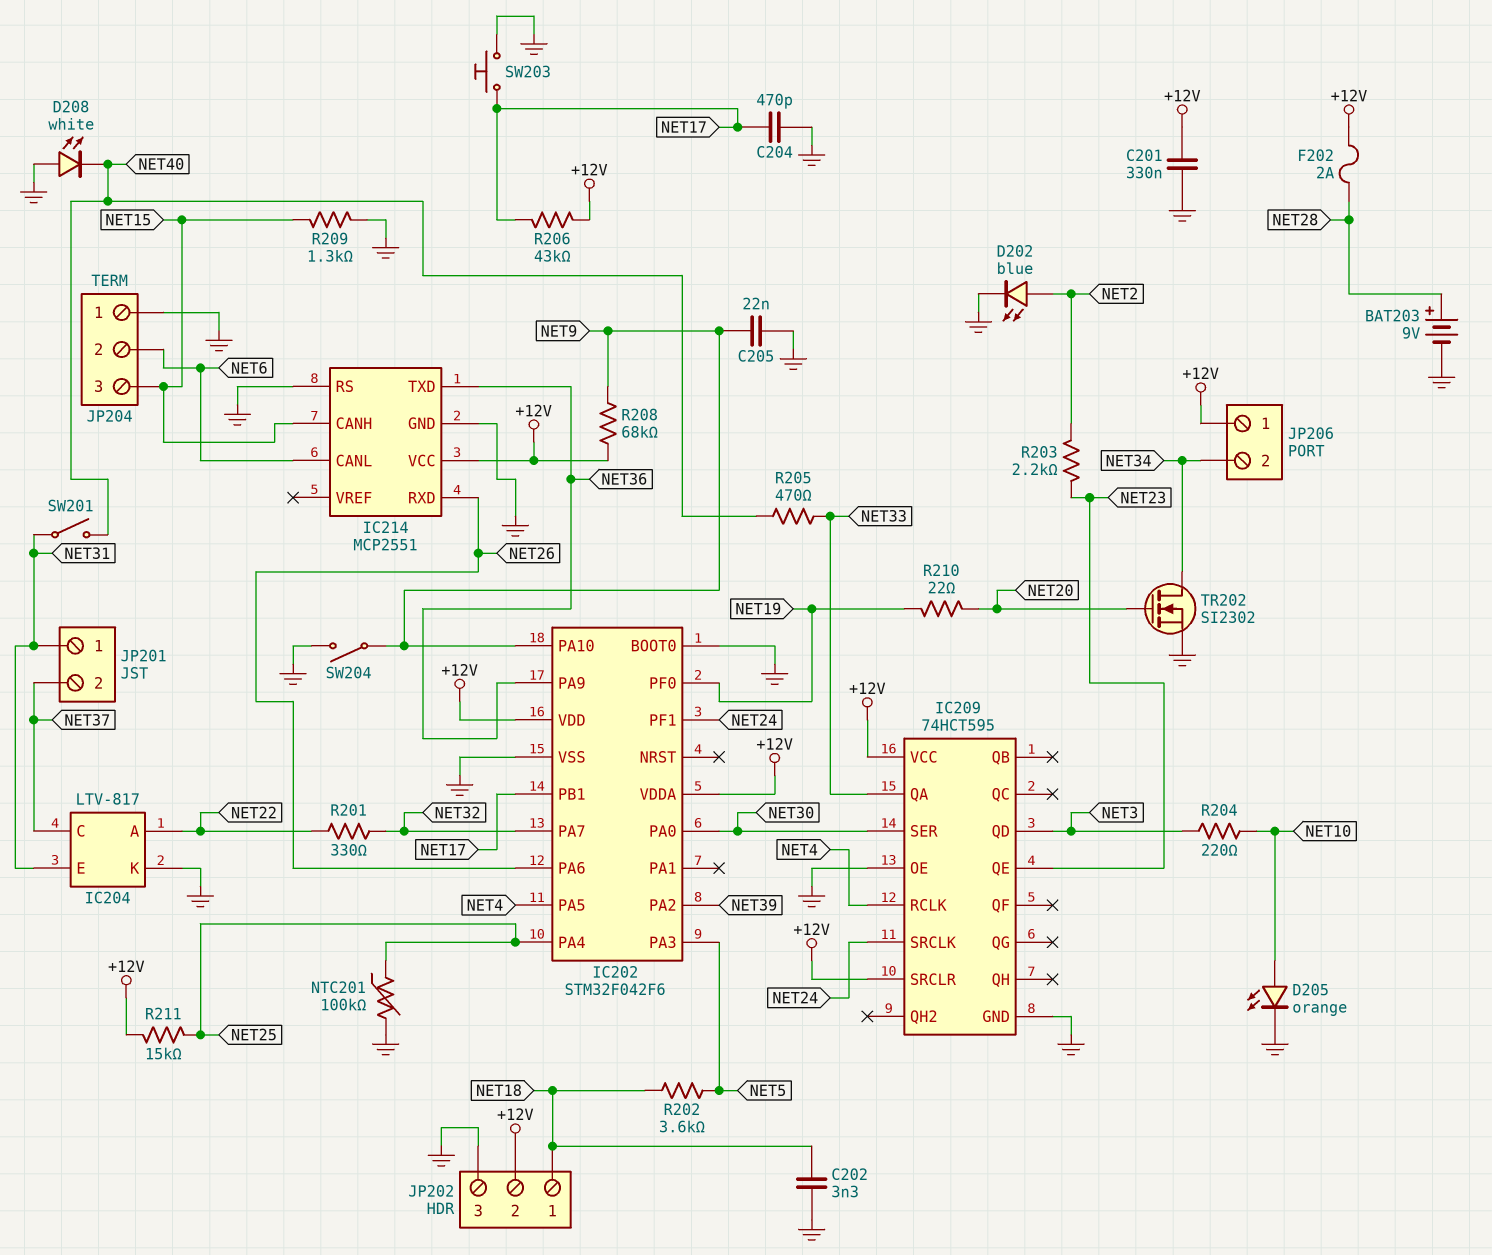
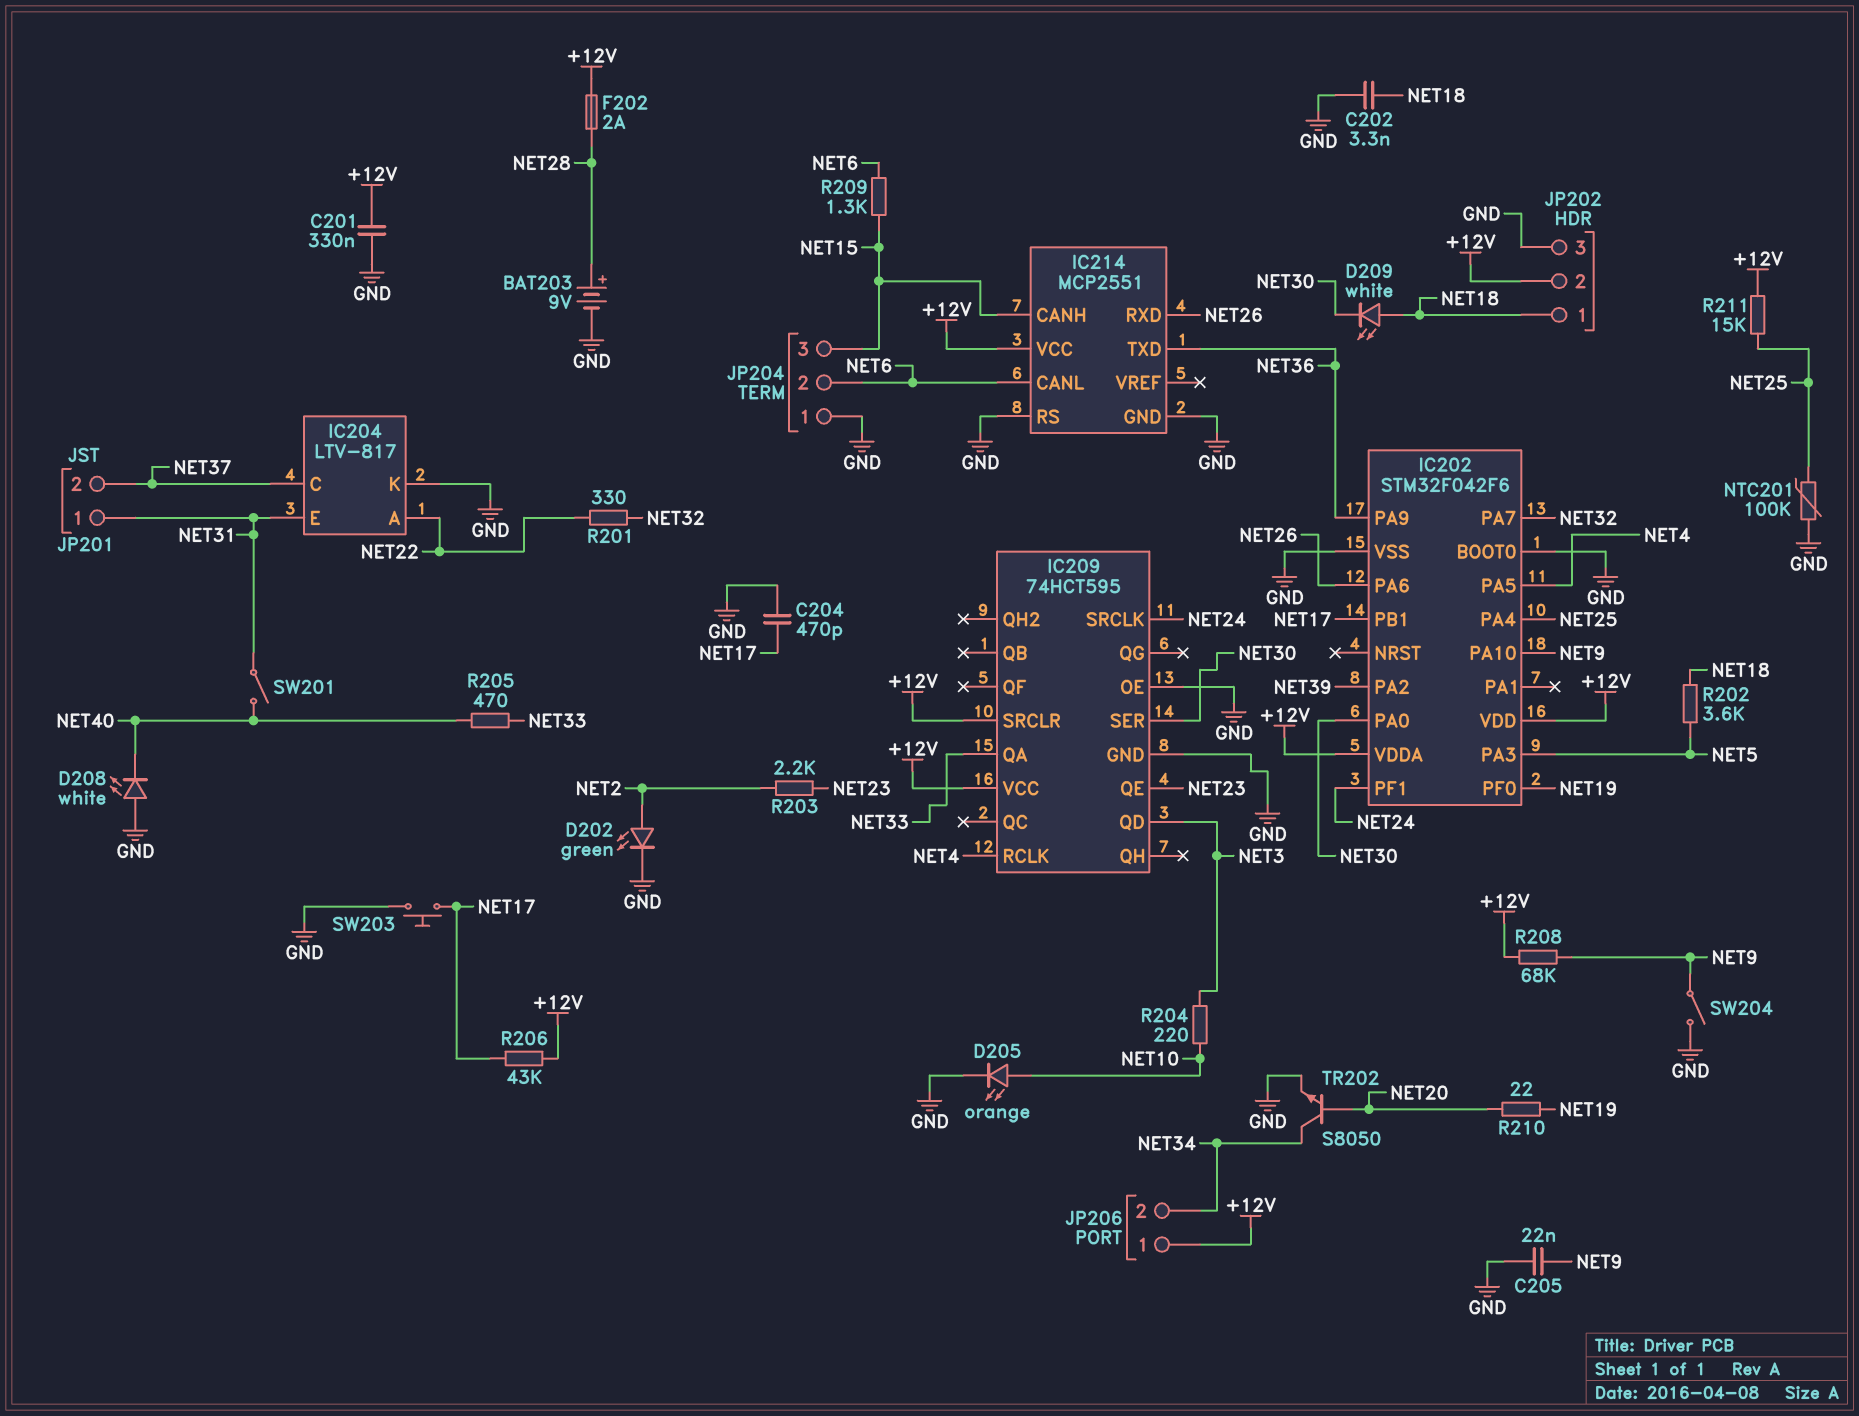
D202: LED blue (A NET2, K GND) -> LED green (A NET2, K GND)
D209: none -> LED white (A NET18, K NET30)
R209: 1.3k (GND, NET15) -> 1.3k (NET6, NET15)
TR202: NMOS SI2302 (G NET20, D NET34, S GND) -> NPN S8050 (B NET20, C NET34, E GND)

